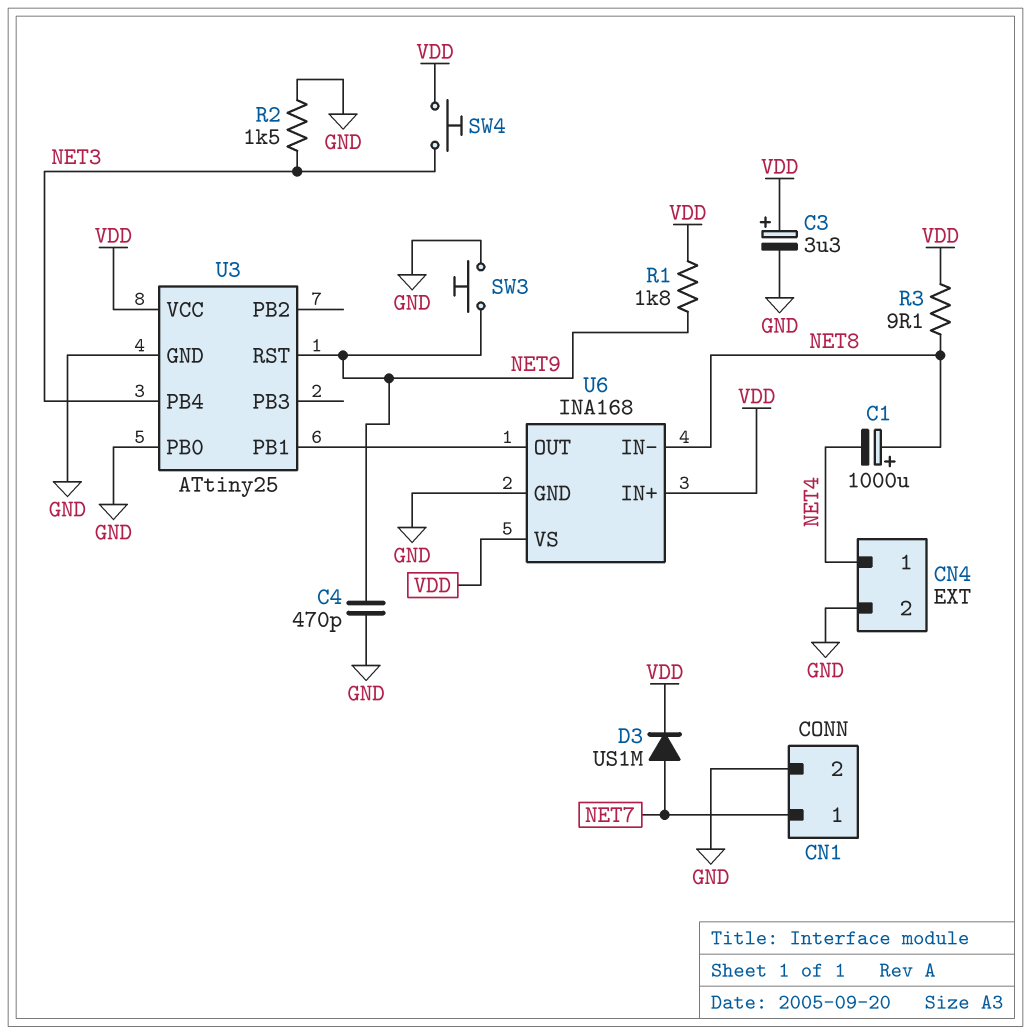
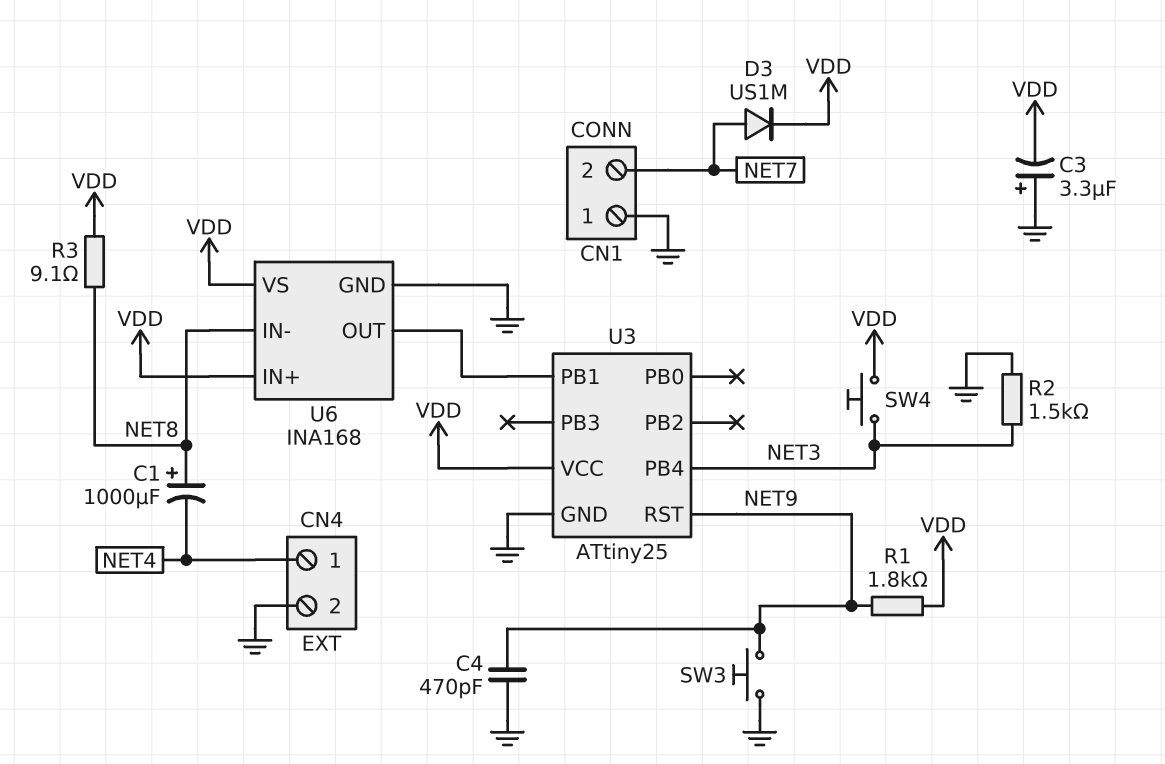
C3: 3.3uF (plus VDD, minus GND) -> 3.3uF (plus GND, minus VDD)
CN1 pin 1: NET7 -> GND
CN1 pin 2: GND -> NET7
U3 pin PB0: GND -> none

